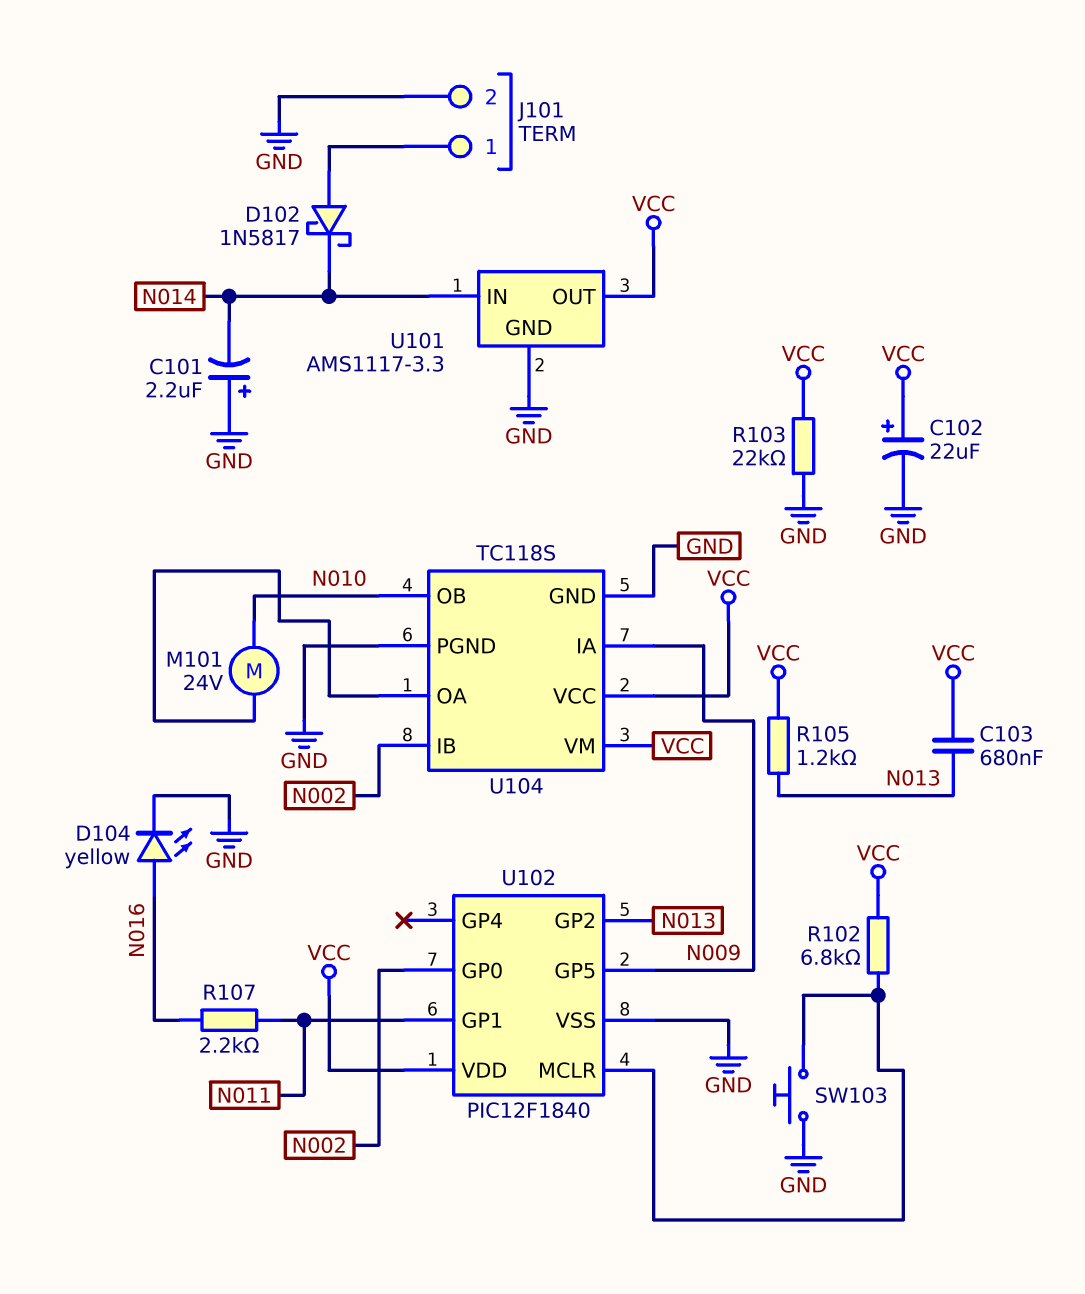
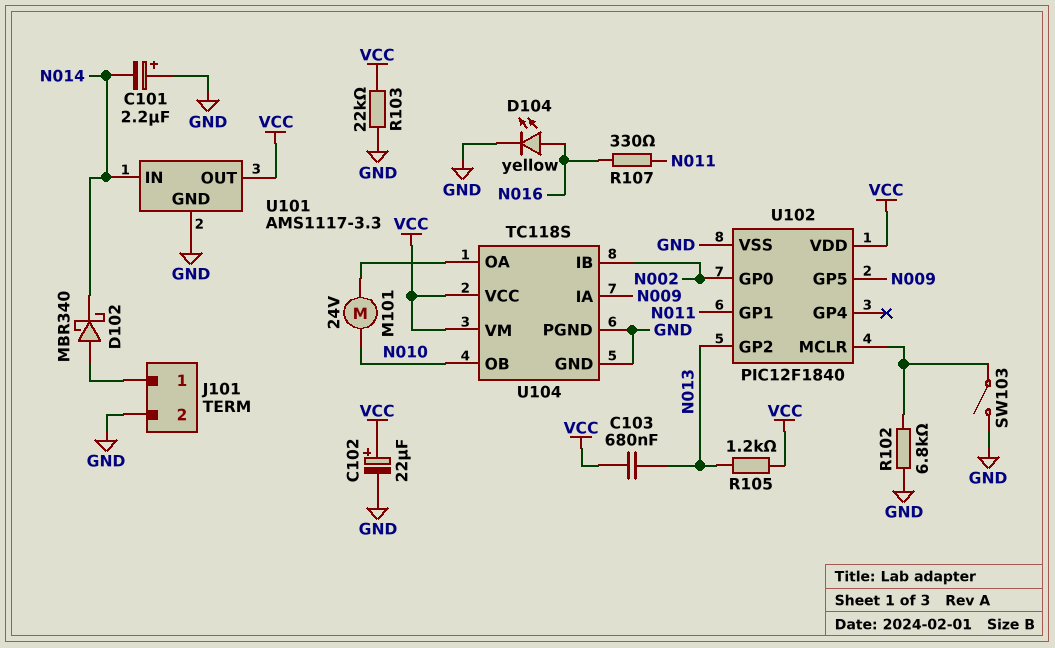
D102: schottky 1N5817 (A J101/1, K N014) -> schottky MBR340 (A J101/1, K N014)
R102: 6.8k (U102/MCLR, VCC) -> 6.8k (GND, U102/MCLR)
R107: 2.2k (N011, N016) -> 330 (N011, N016)
SW103: button (GND, U102/MCLR) -> switch (GND, U102/MCLR)

